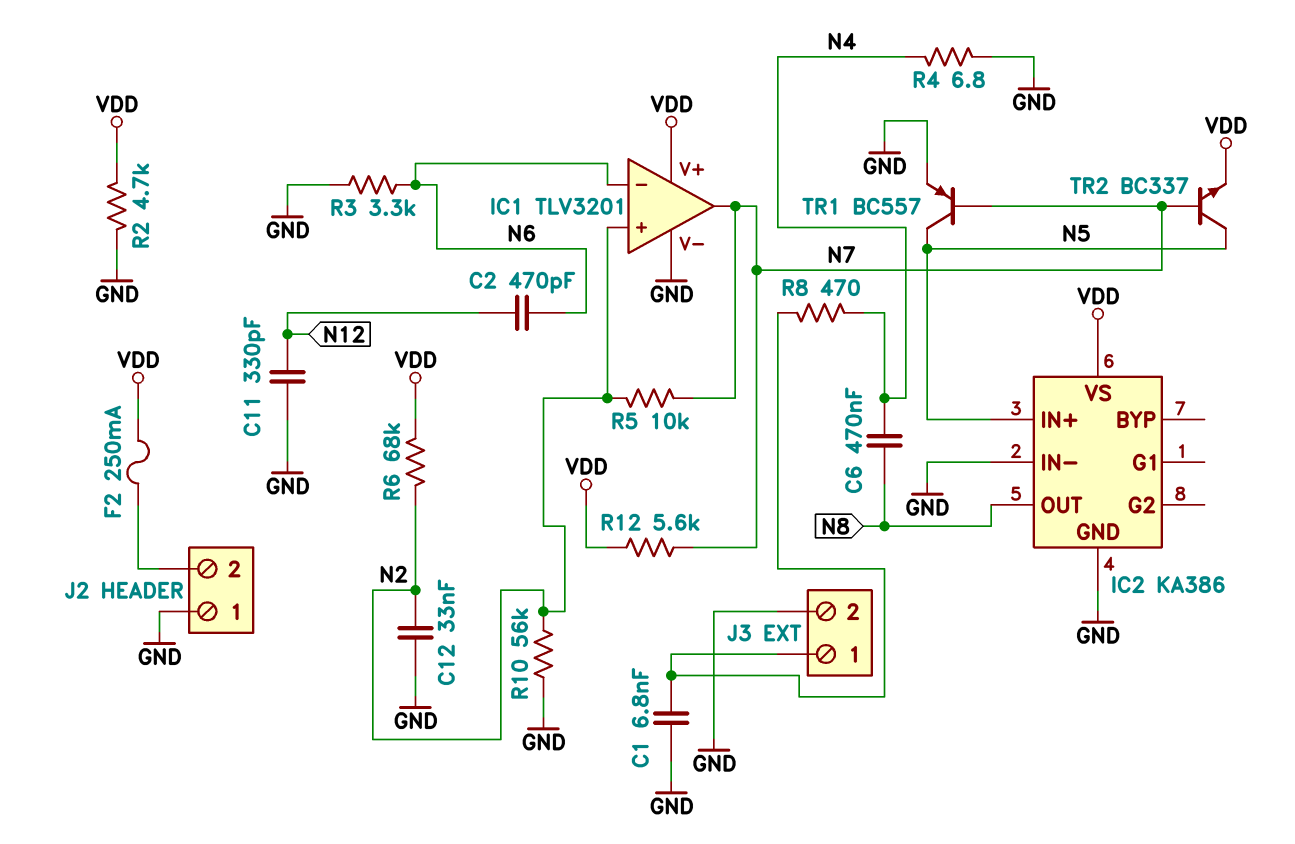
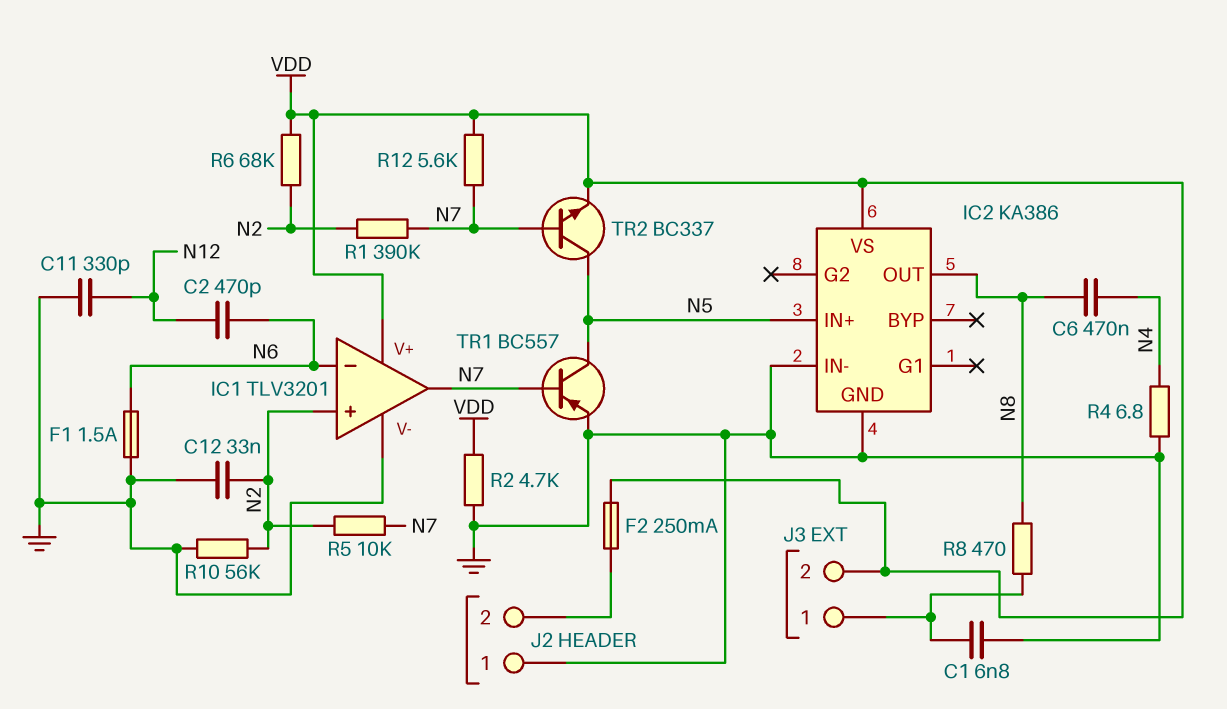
F1: none -> 1.5A (GND, N6)
J3 pin 2: GND -> VDD
R1: none -> 390k (N2, N7)
R3: 3.3k (GND, N6) -> none
R8: 470 (J3/1, N4) -> 470 (J3/1, N8)

